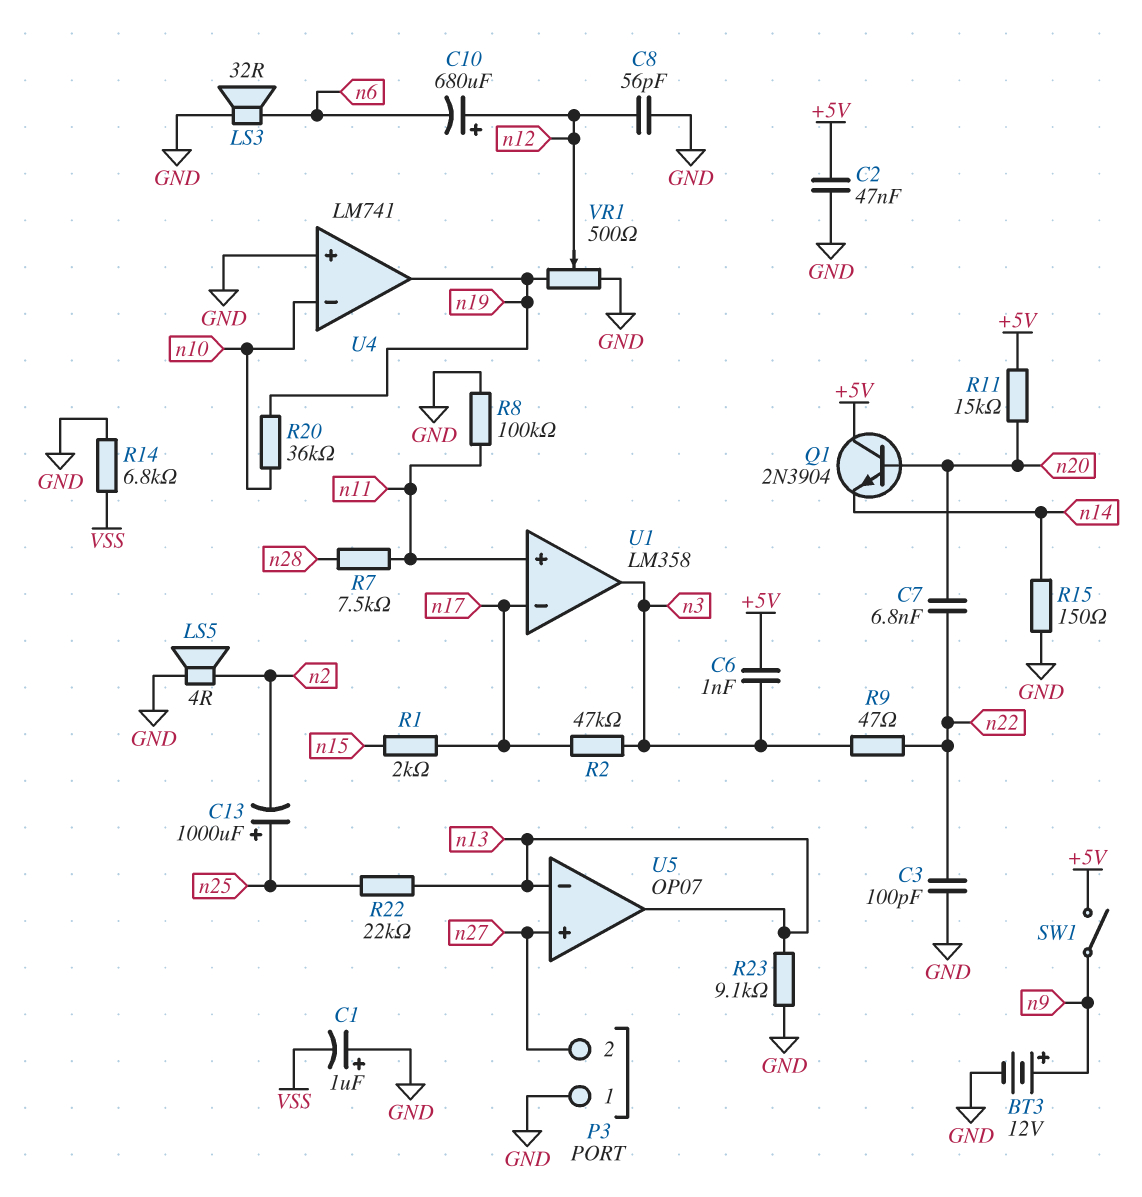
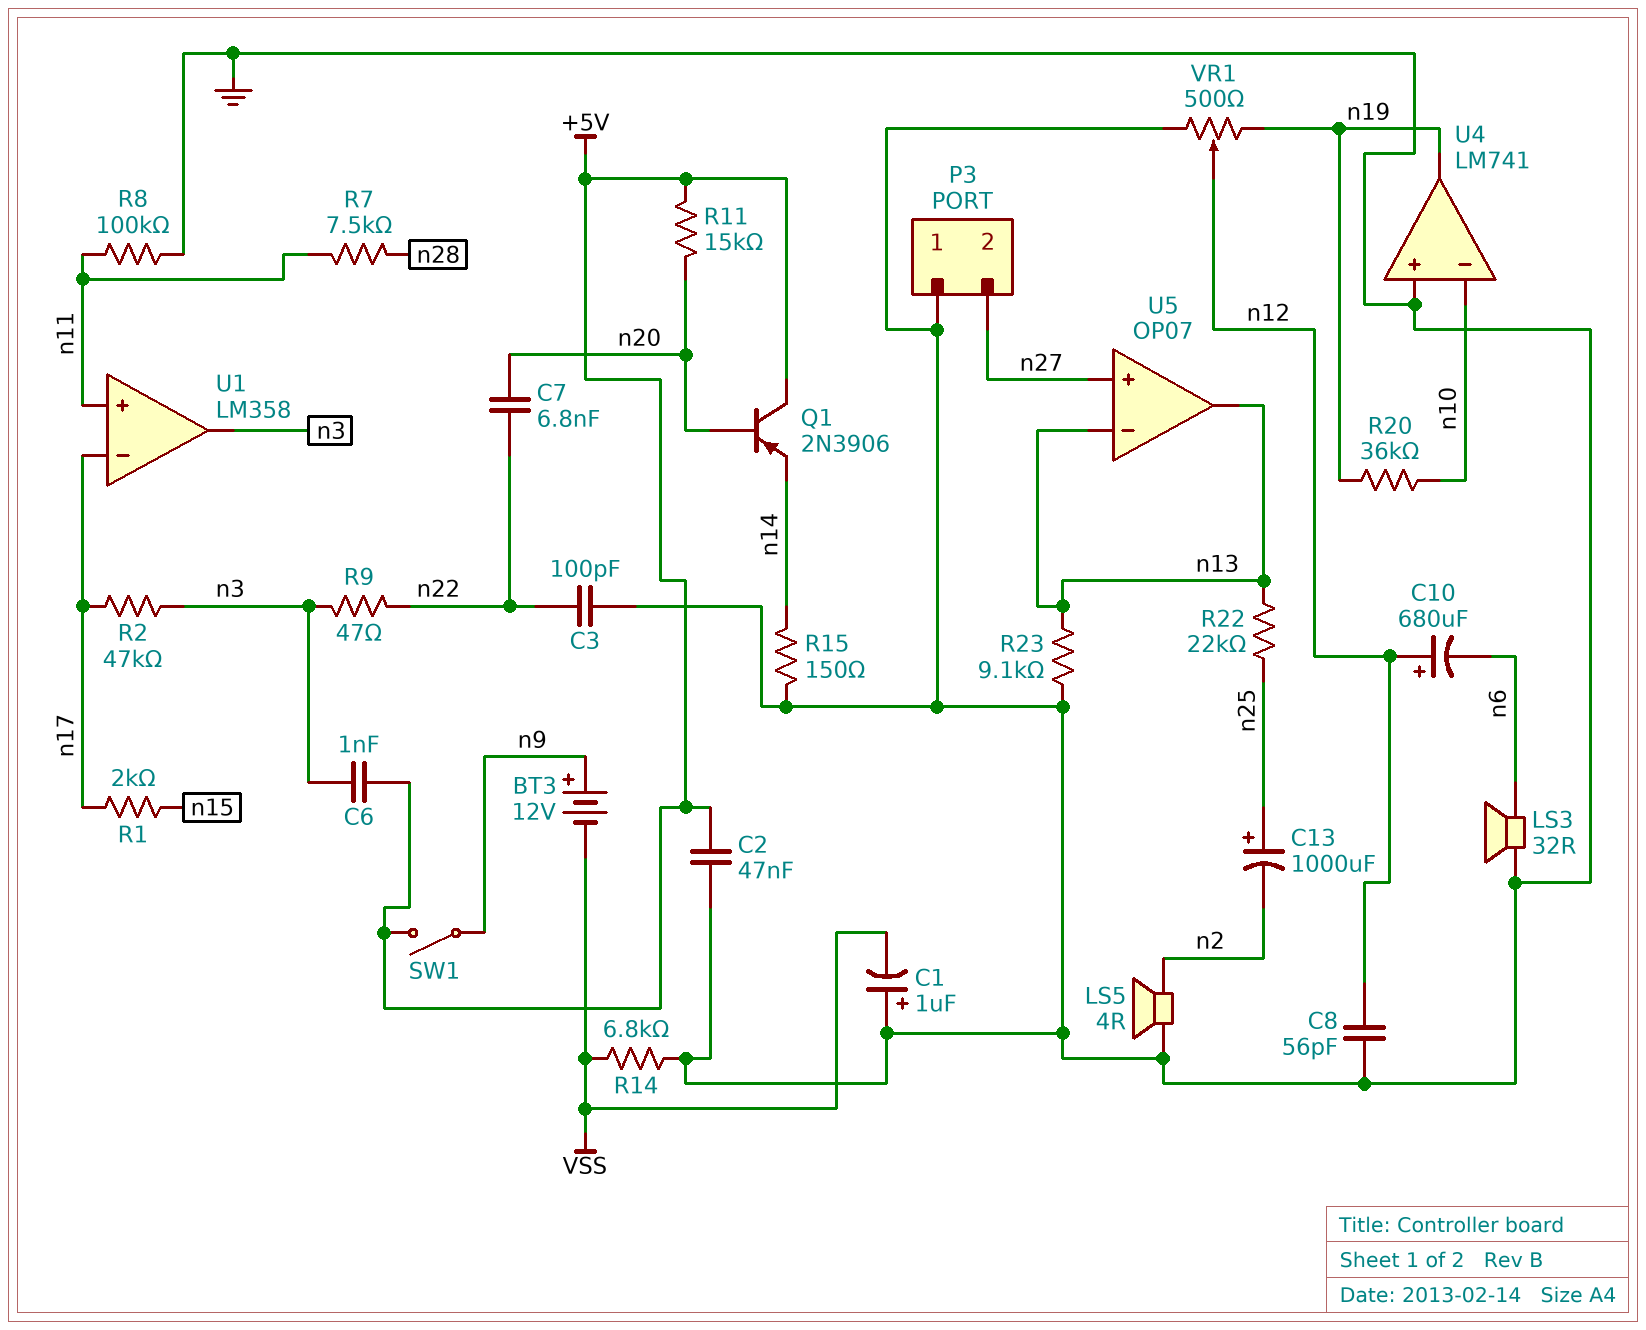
BT3: 12V (plus n9, minus GND) -> 12V (plus n9, minus VSS)
Q1: NPN 2N3904 (B n20, C +5V, E n14) -> PNP 2N3906 (B n20, C +5V, E n14)

